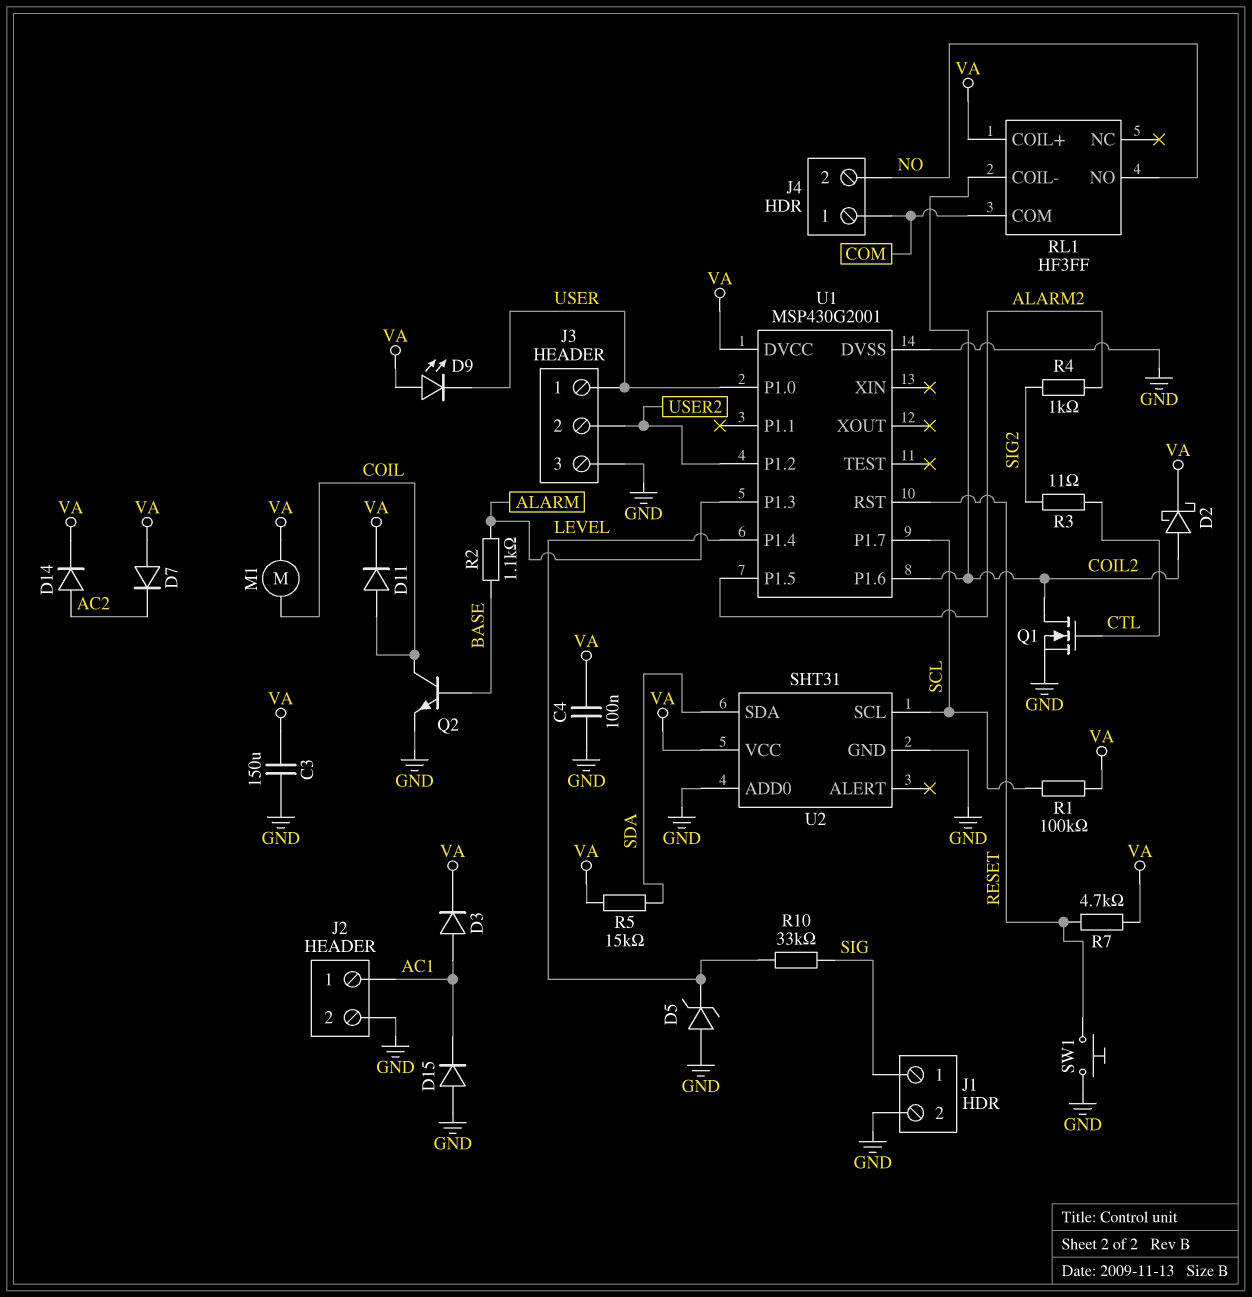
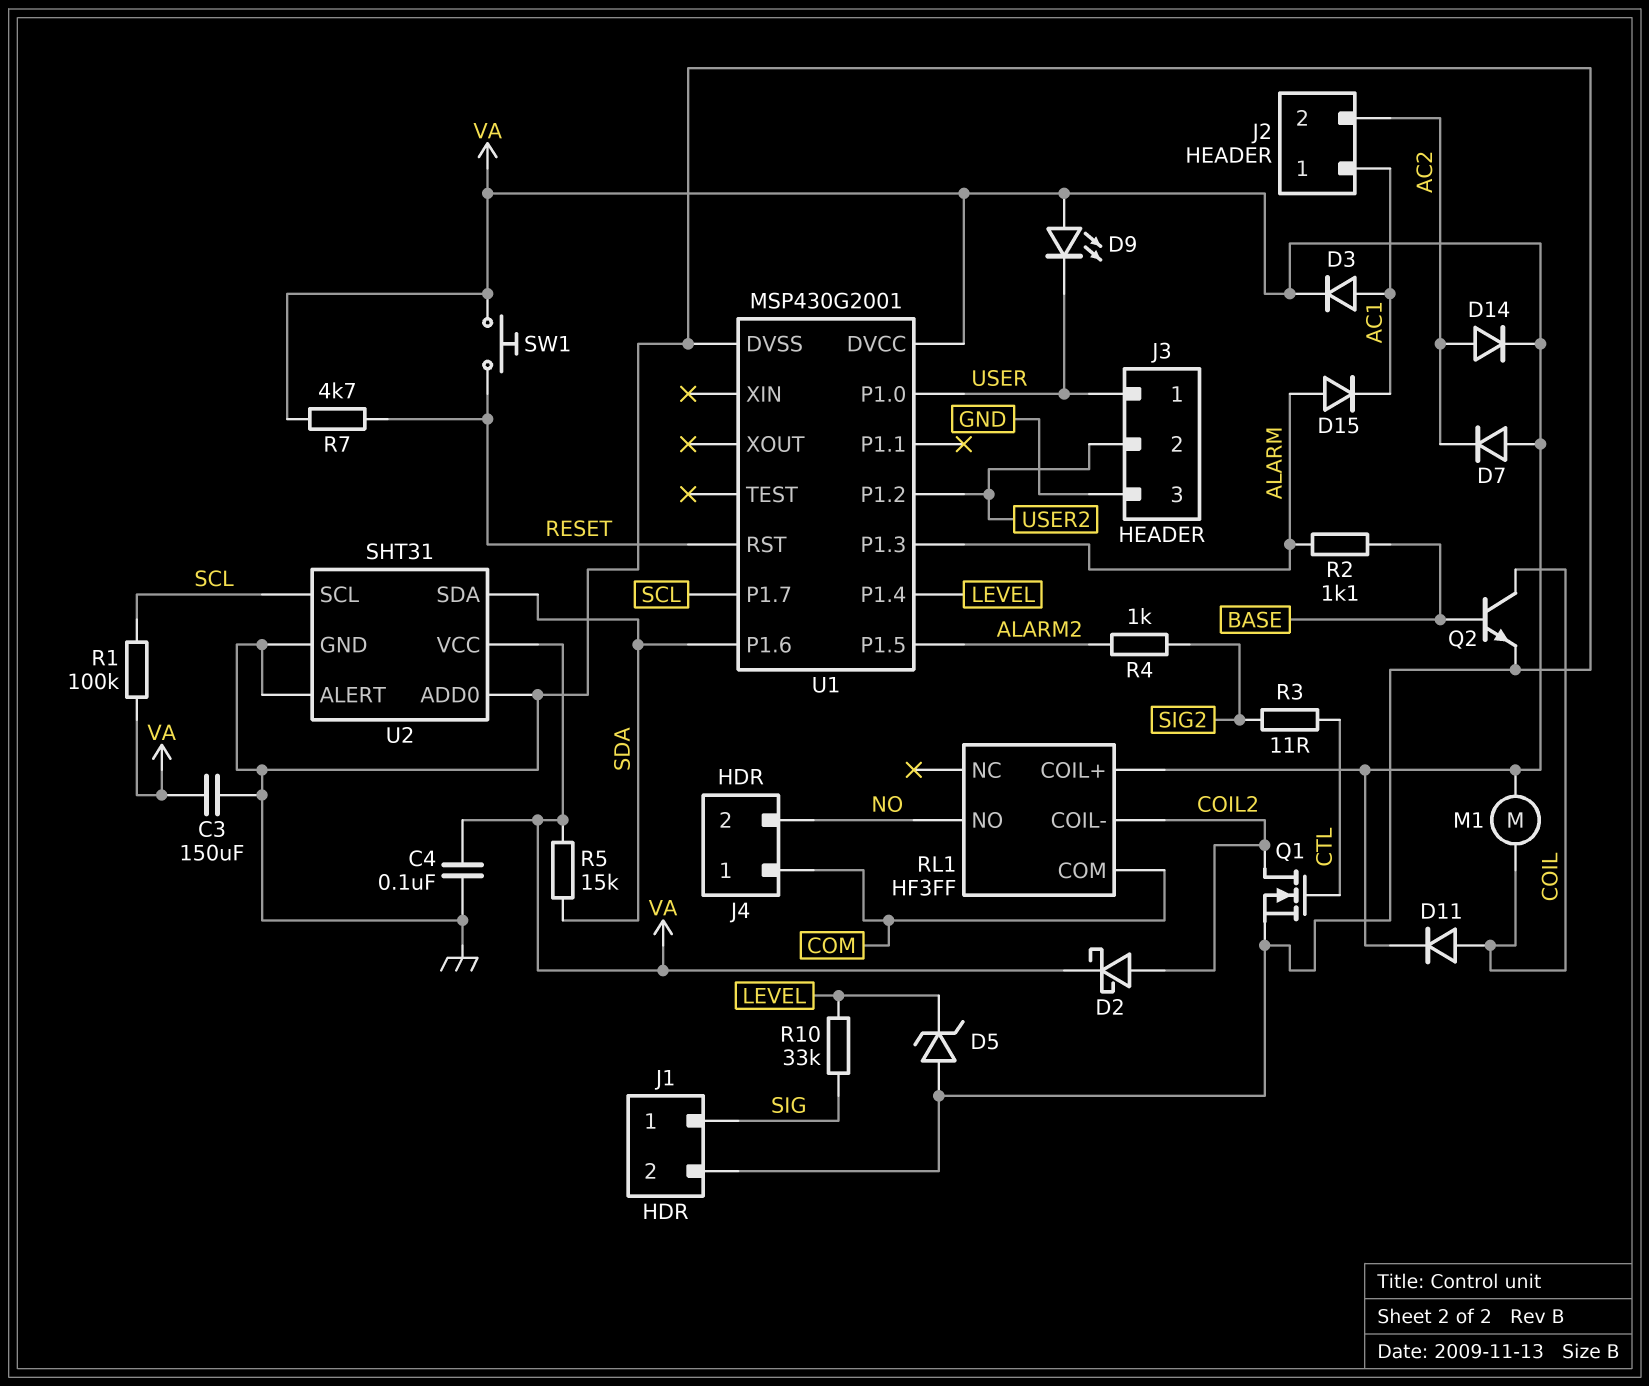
D15: diode (A GND, K AC1) -> diode (A ALARM, K AC1)
J2 pin 2: GND -> AC2
SW1: button (GND, RESET) -> button (RESET, VA)
U1 pin P1.6: COIL2 -> SDA
U2 pin ALERT: none -> GND

